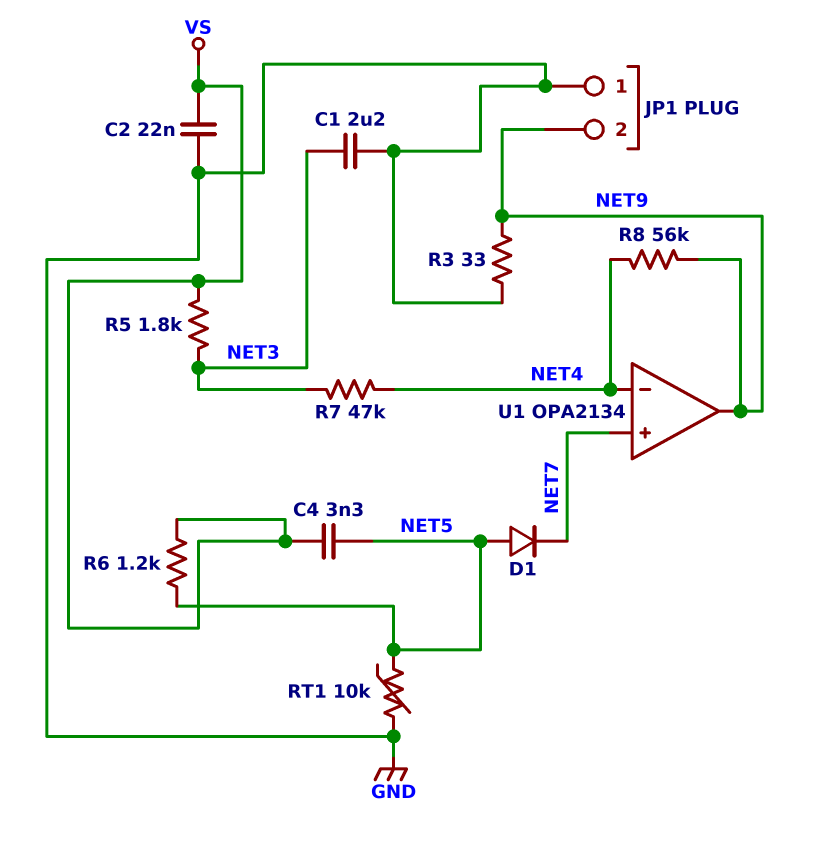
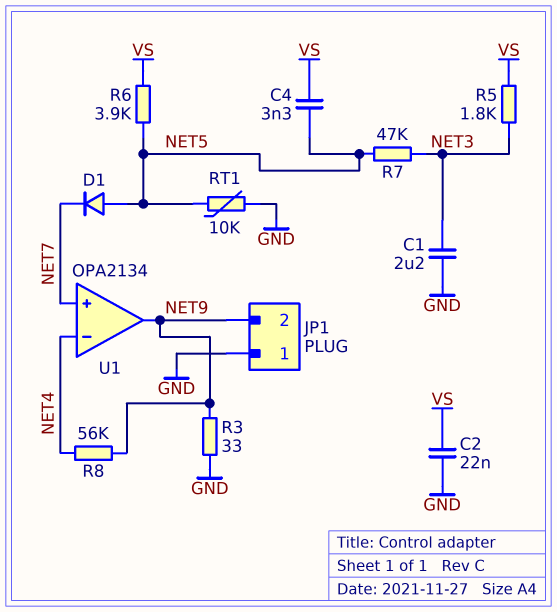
R6: 1.2k (NET5, VS) -> 3.9k (NET5, VS)
R7: 47k (NET3, NET4) -> 47k (NET3, NET5)

